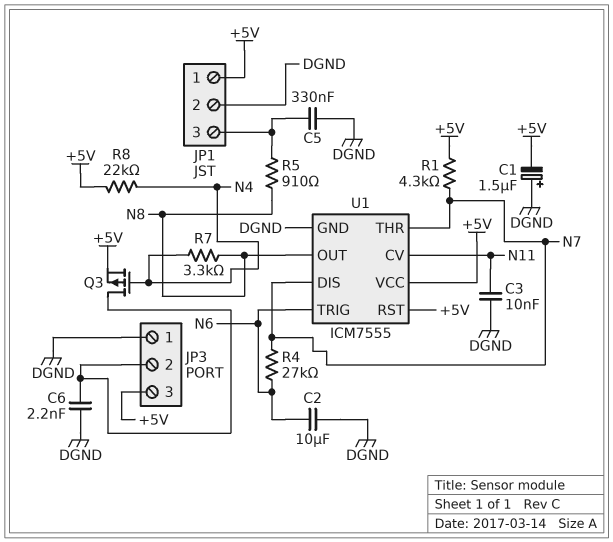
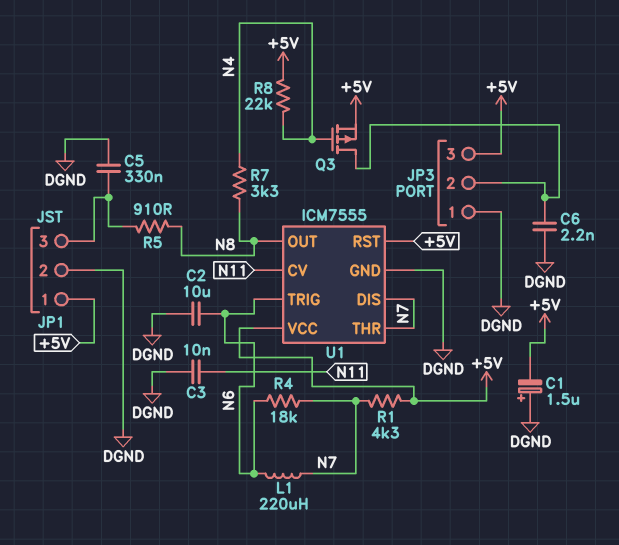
L1: none -> 220uH (N6, N7)
R4: 27k (N6, N7) -> 18k (N6, N7)

